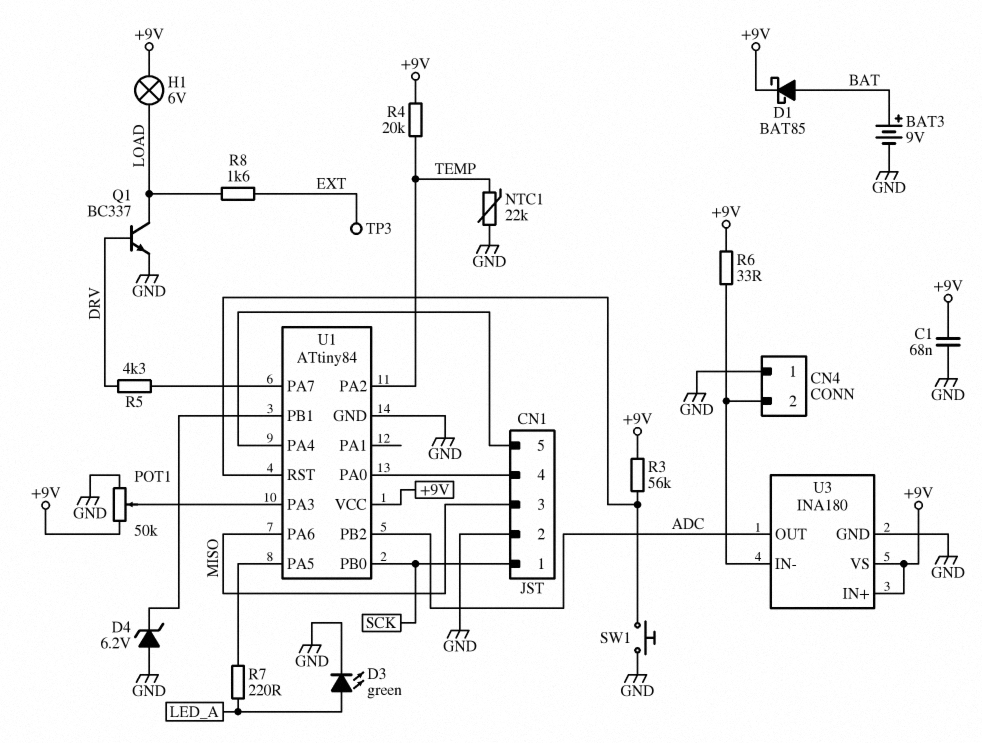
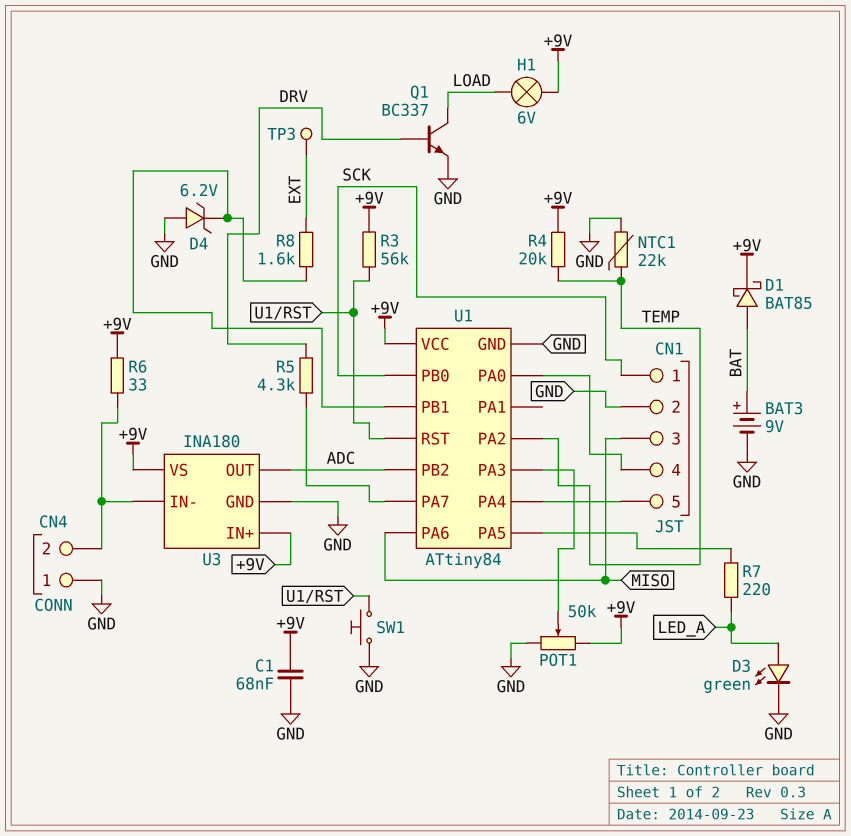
R8: 1.6k (EXT, LOAD) -> 1.6k (EXT, U1/PB1)

